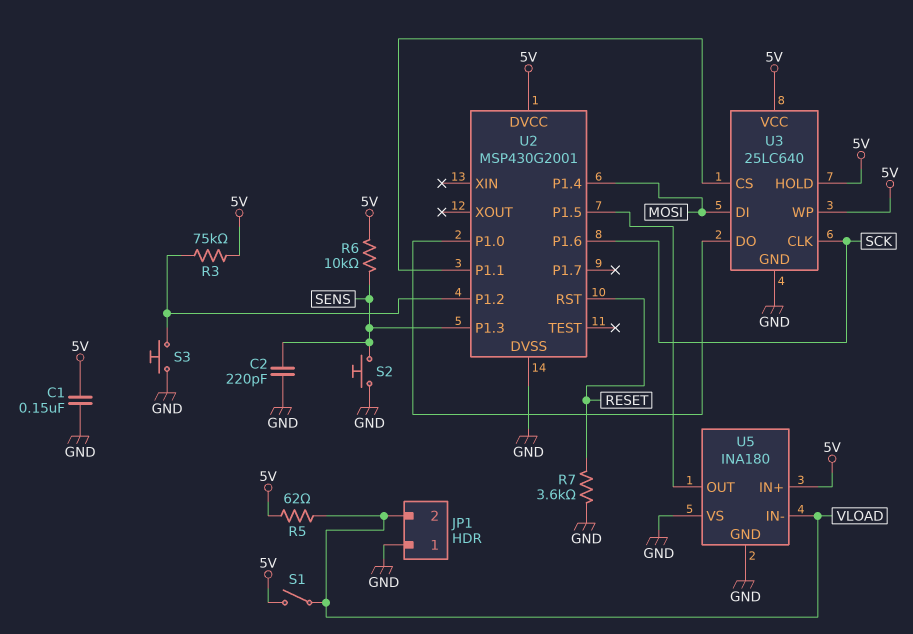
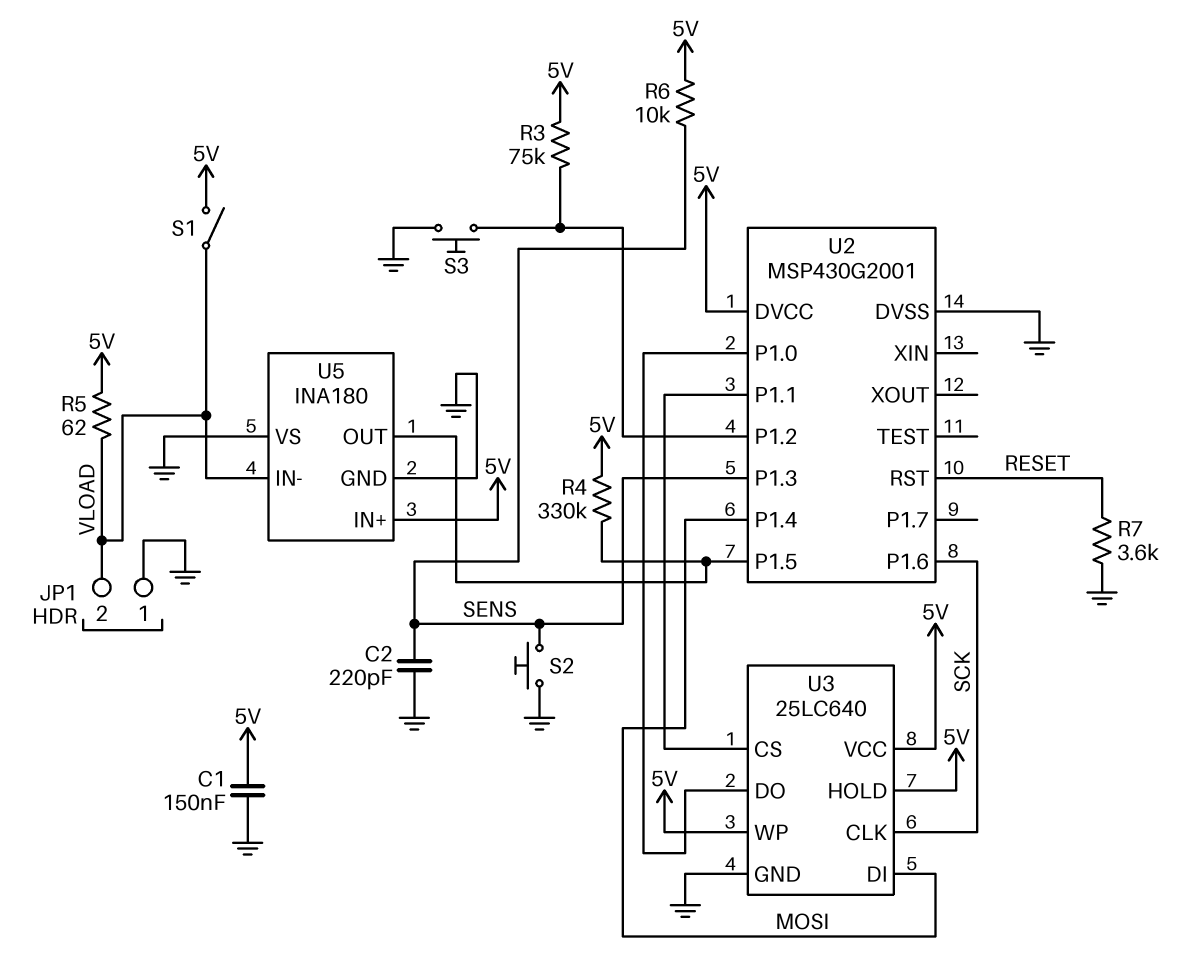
R4: none -> 330k (5V, U2/P1.5)

